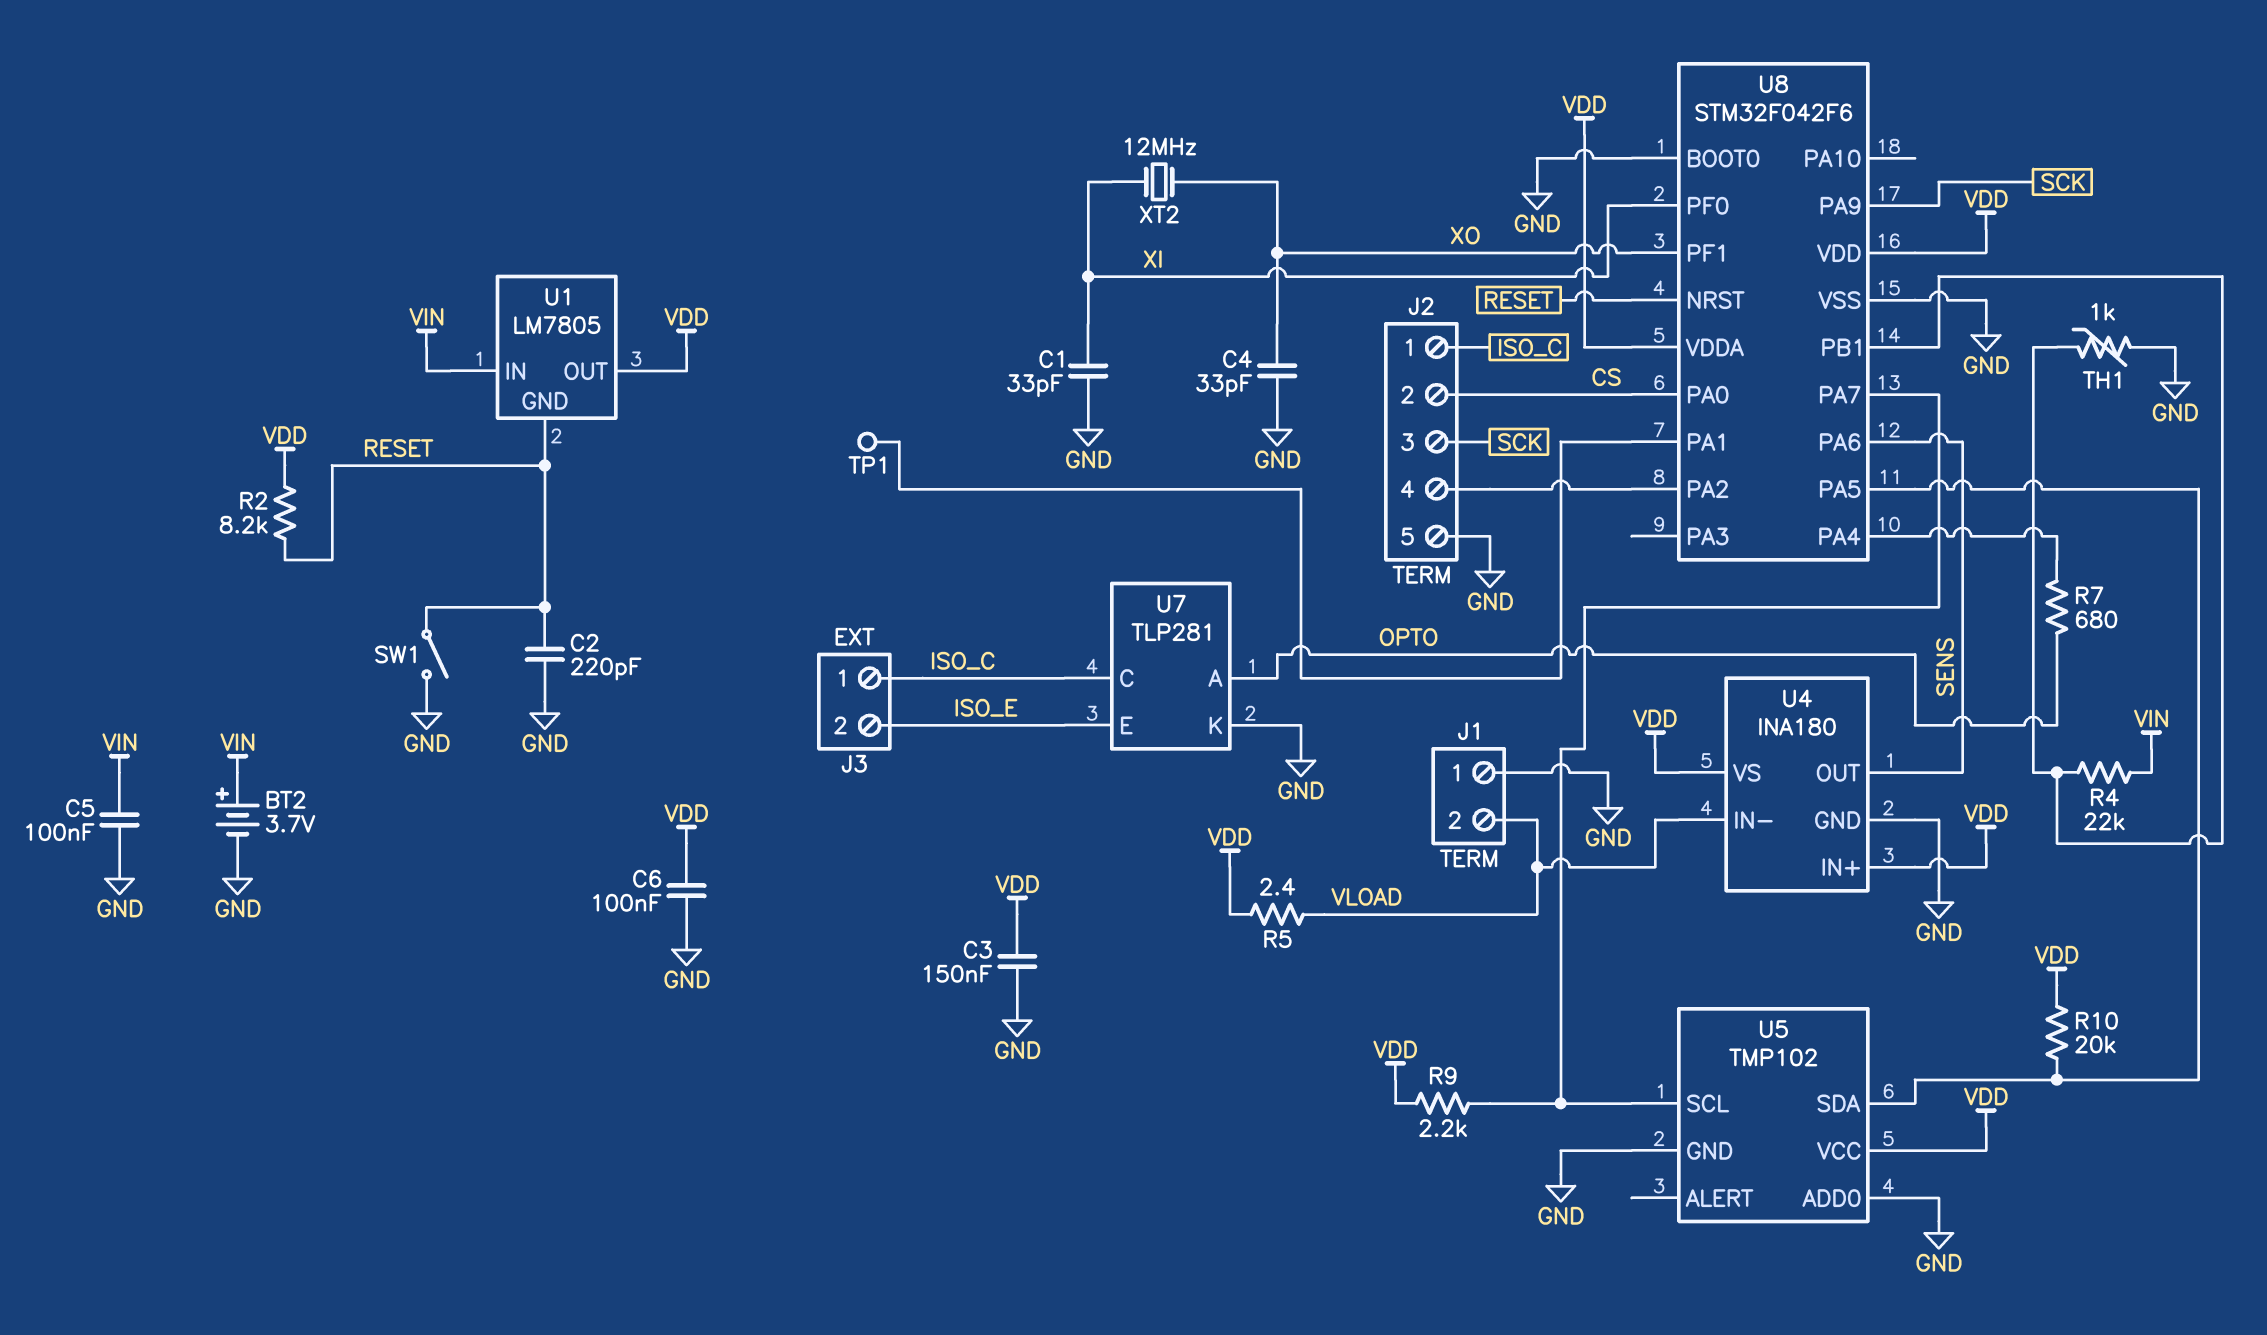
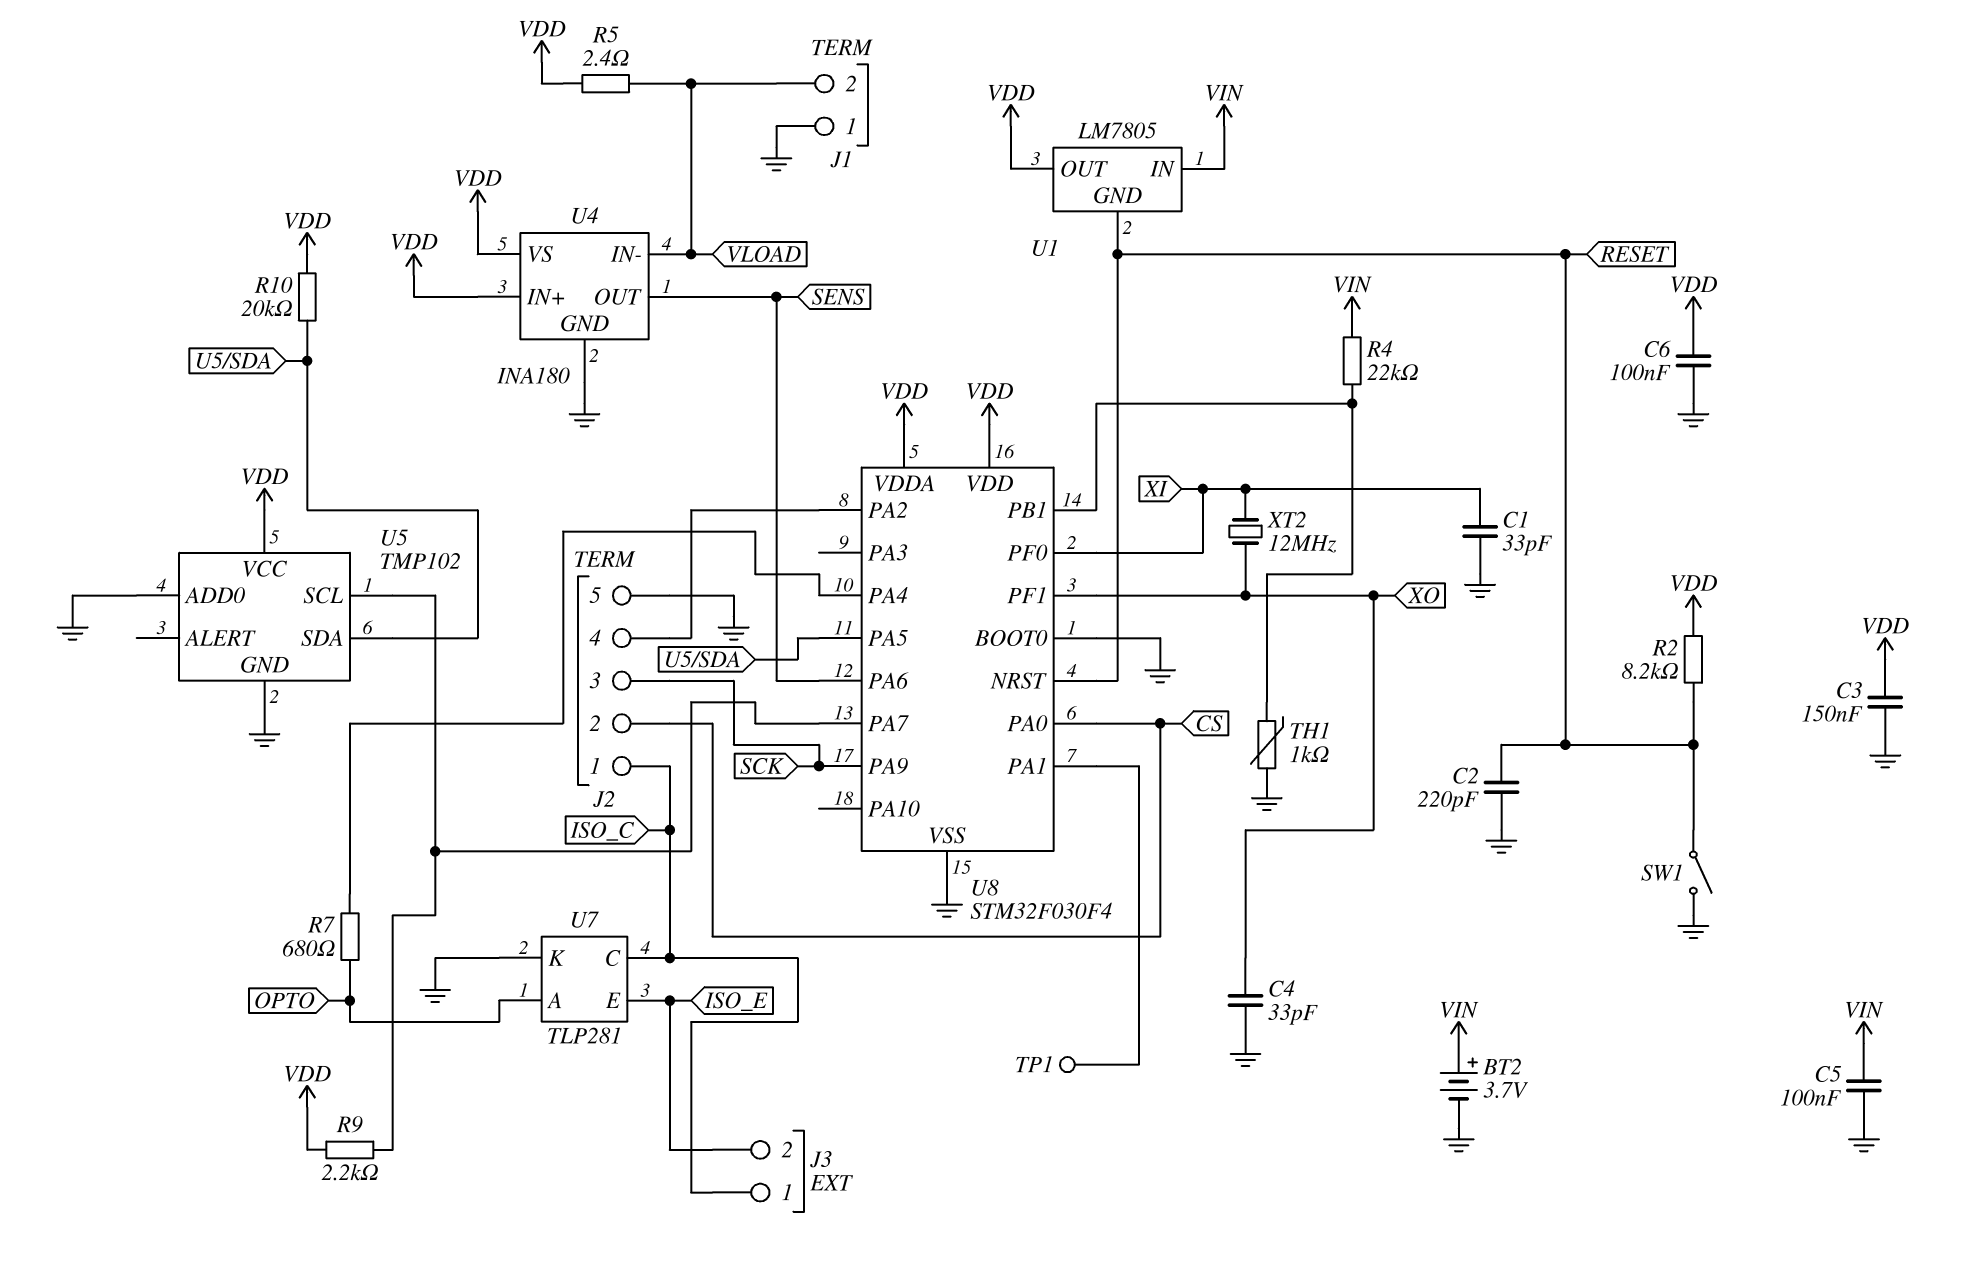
U8: STM32F042F6 -> STM32F030F4

